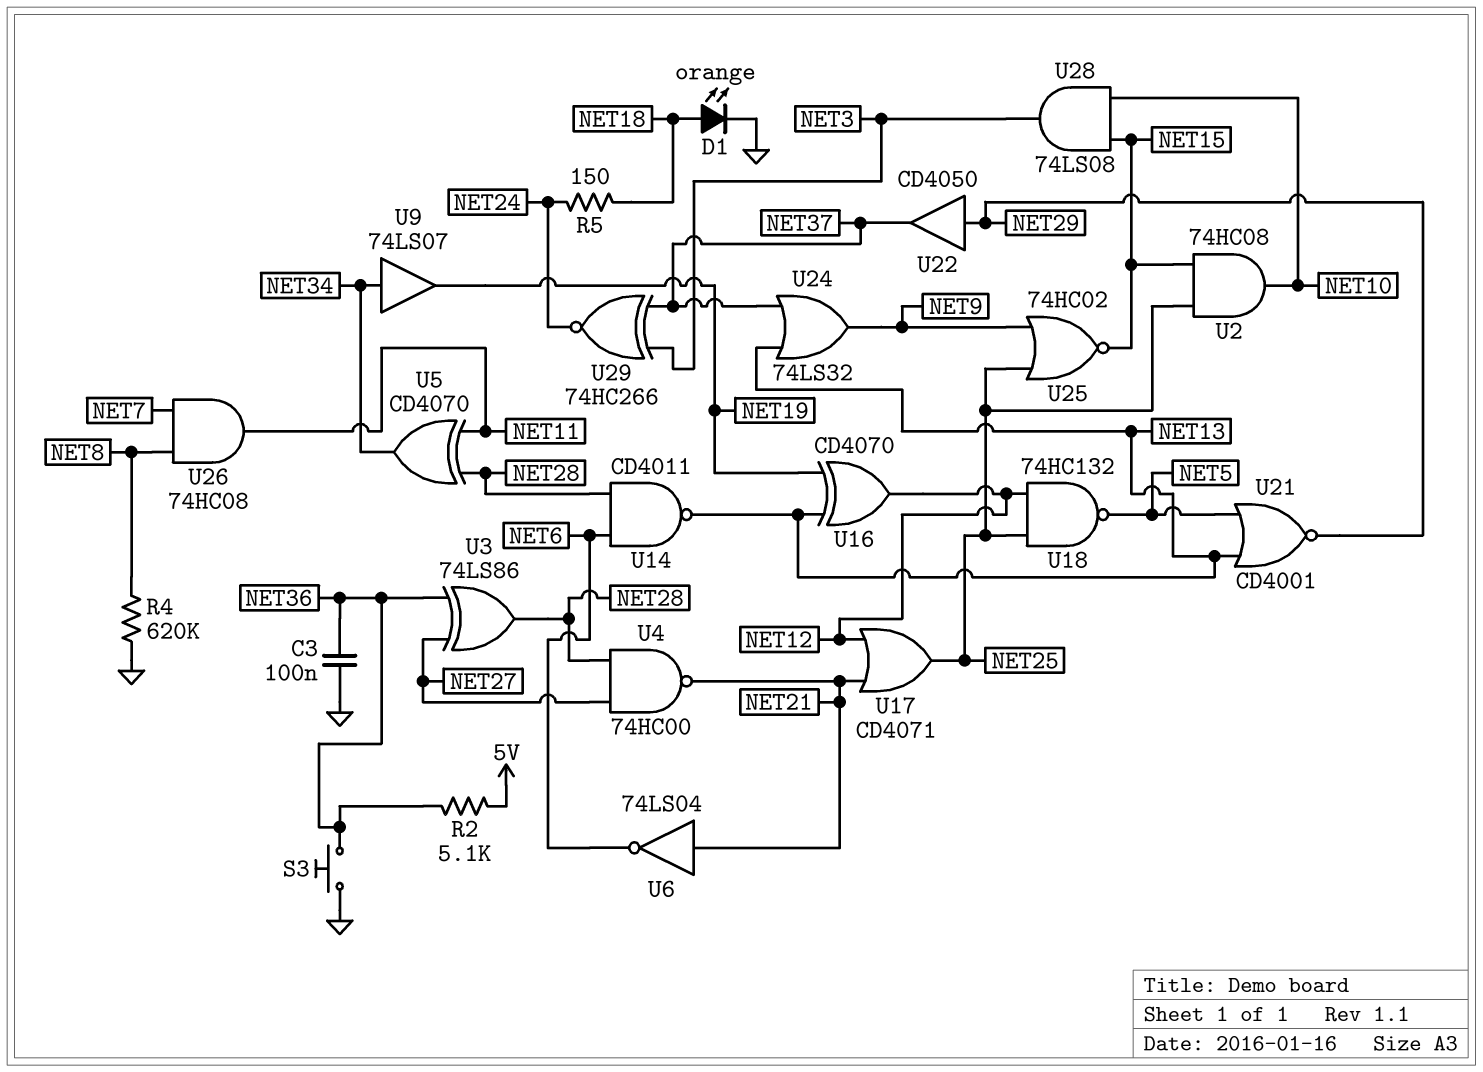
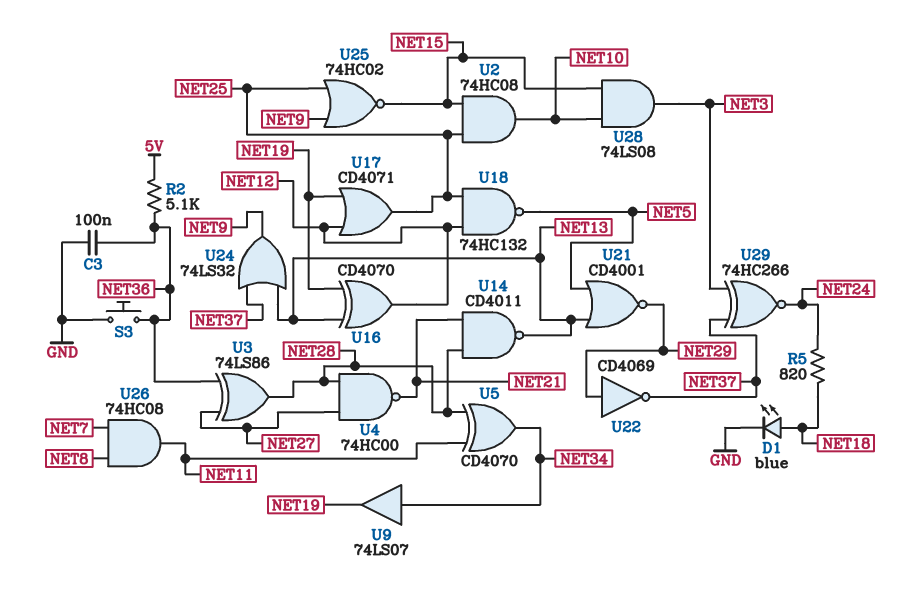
D1: LED orange (A NET18, K GND) -> LED blue (A NET18, K GND)
R4: 620k (GND, NET8) -> none
R5: 150 (NET18, NET24) -> 820 (NET18, NET24)
U6: NOT 74LS04 (in NET21, out NET6) -> none
U14: NAND CD4011 (in NET6, in NET28, out NET13) -> NAND CD4011 (in NET21, in NET28, out NET13)
U17: OR CD4071 (in NET12, in NET21, out NET25) -> OR CD4071 (in NET12, in NET19, out NET25)
U22: buffer CD4050 (in NET29, out NET37) -> NOT CD4069 (in NET29, out NET37)

